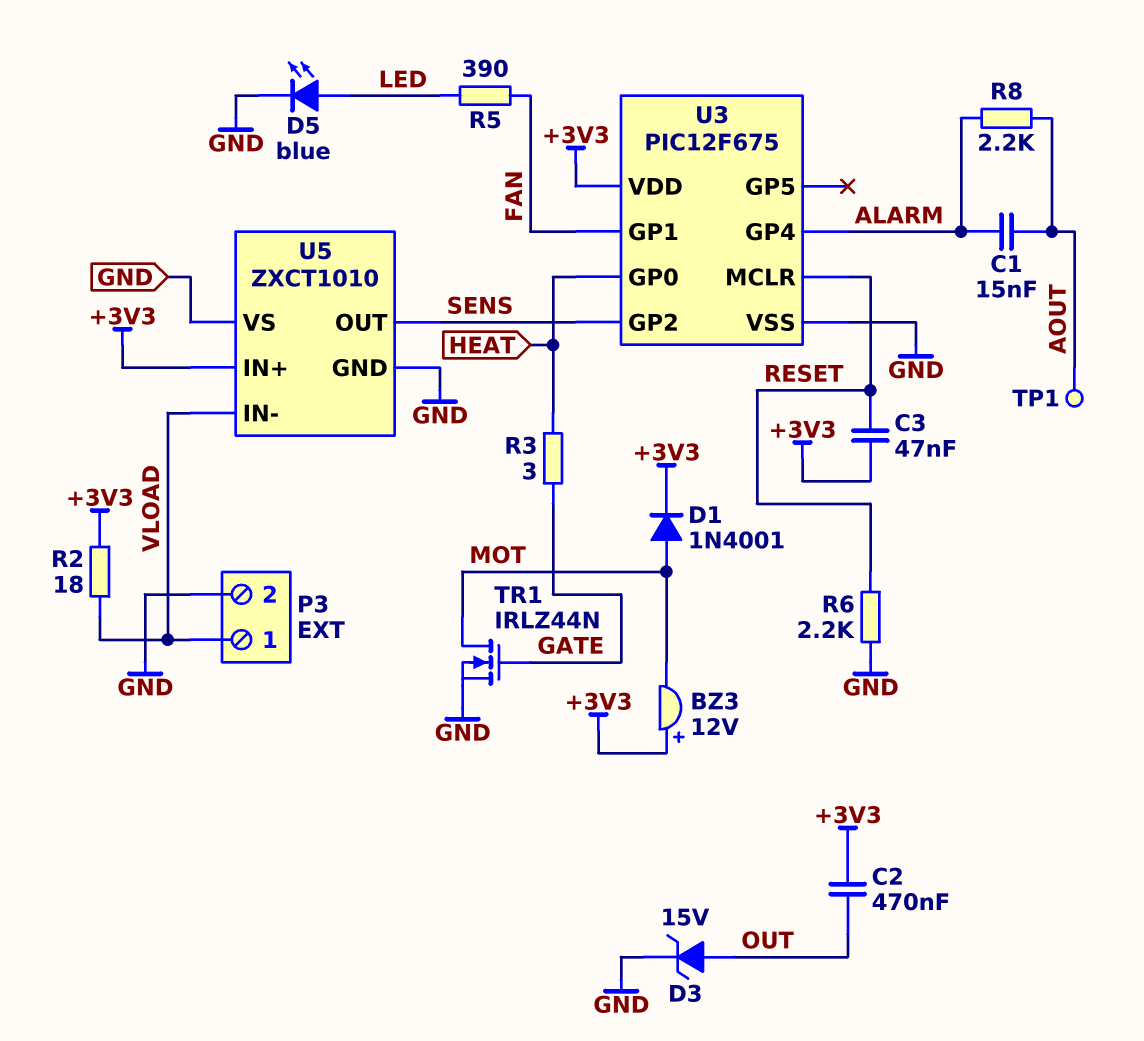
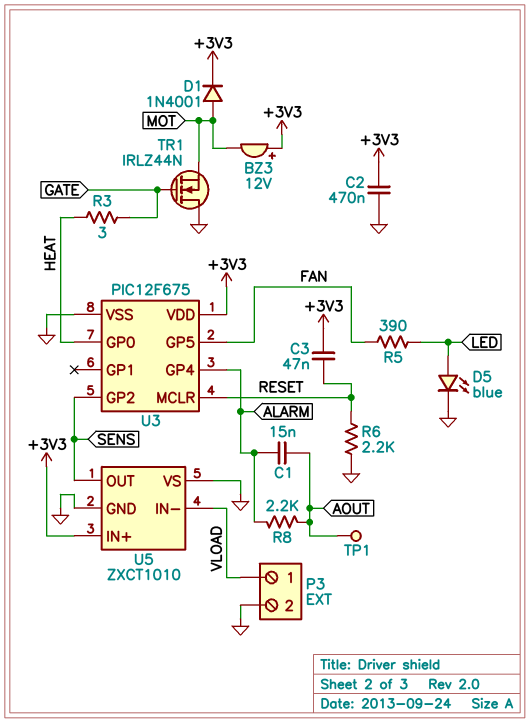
C2: 470nF (+3V3, OUT) -> 470nF (+3V3, GND)
D3: zener 15V (A OUT, K GND) -> none
R2: 18 (+3V3, VLOAD) -> none
TR1: NMOS IRLZ44N (G GATE, D MOT, S GND) -> NMOS IRLZ44N (G GATE, D GND, S MOT)
U3 pin GP1: FAN -> none
U3 pin GP5: none -> FAN

